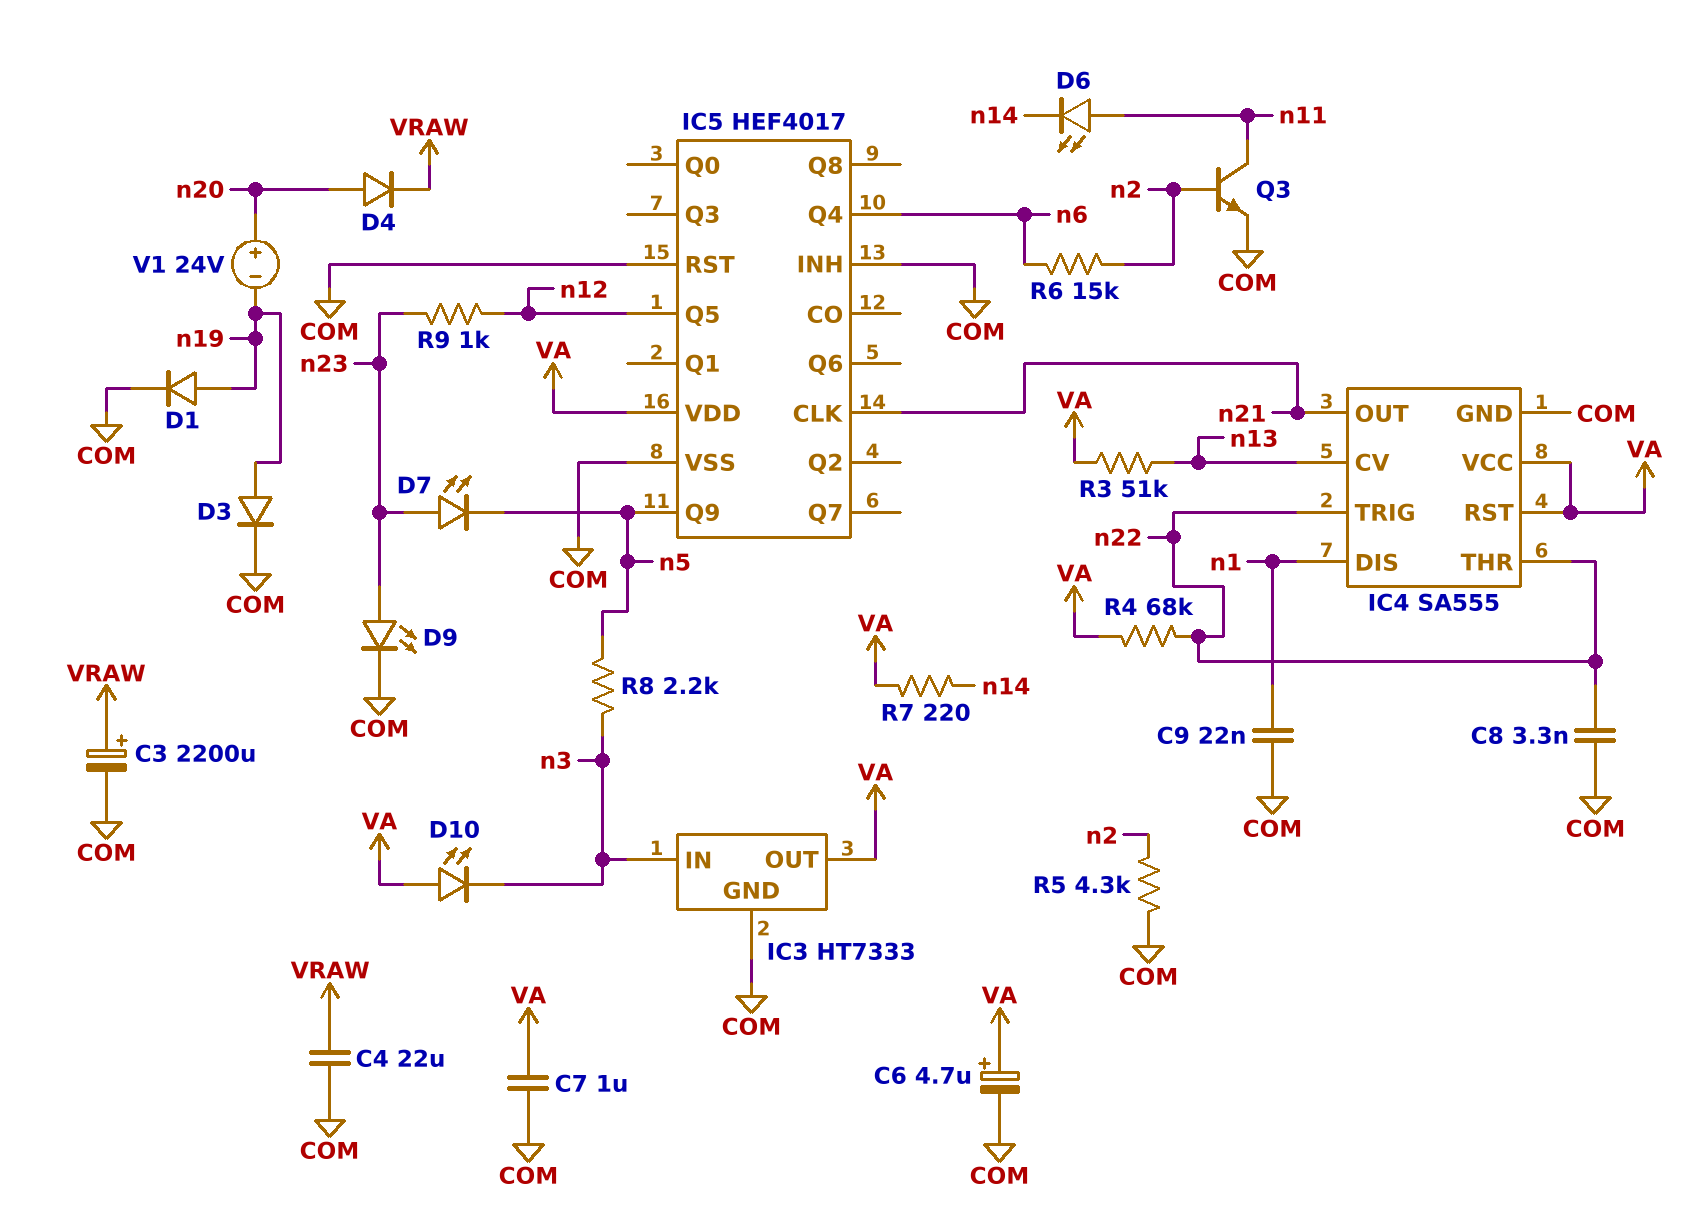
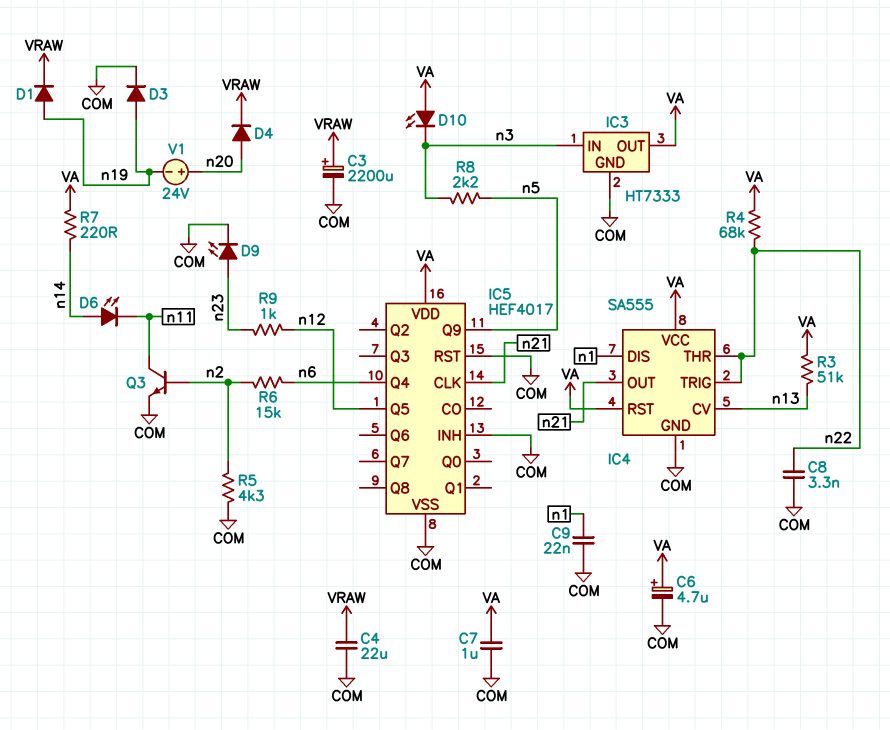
D1: diode (A n19, K COM) -> diode (A n19, K VRAW)
D6: LED (A n11, K n14) -> LED (A n14, K n11)
D7: LED (A n23, K n5) -> none

